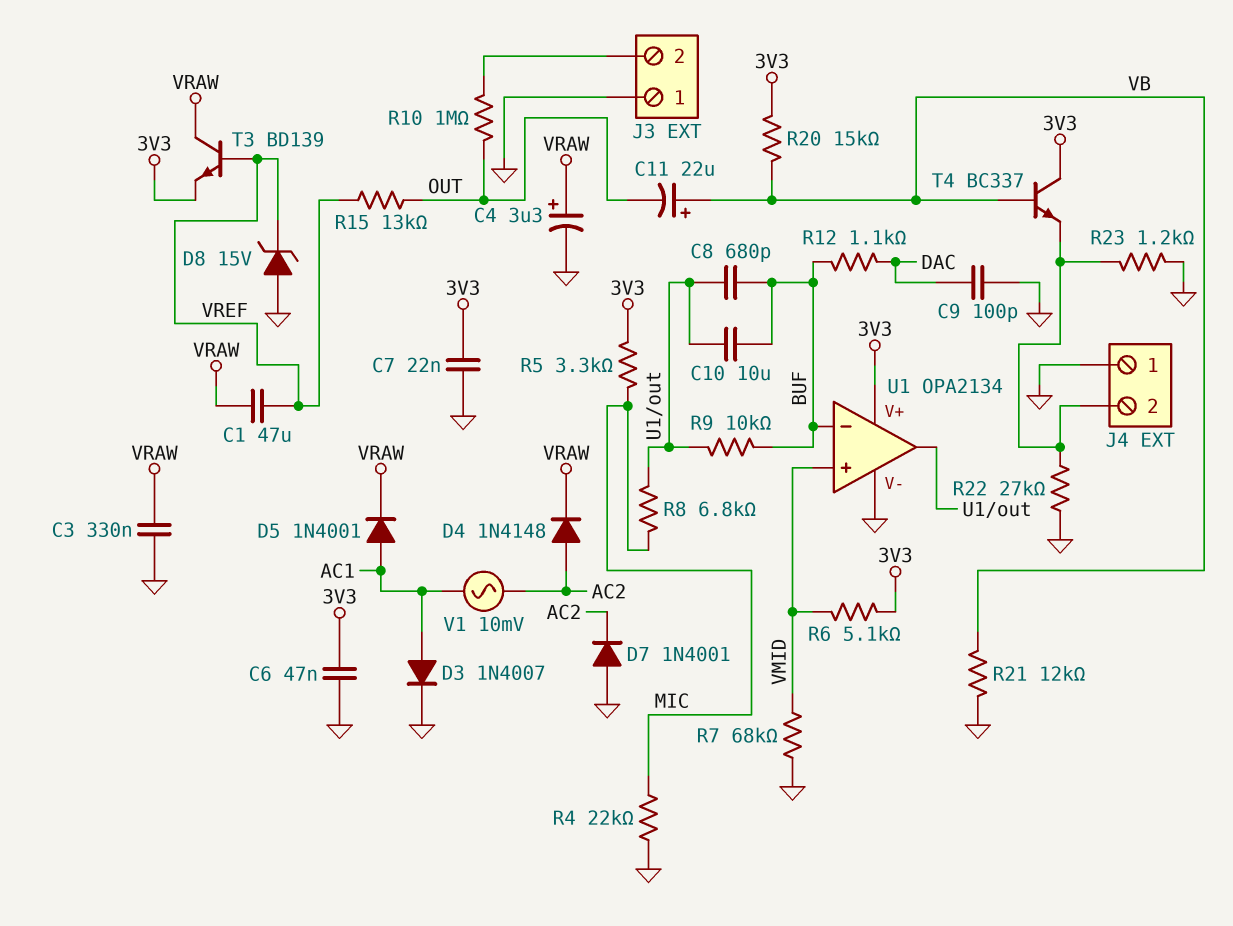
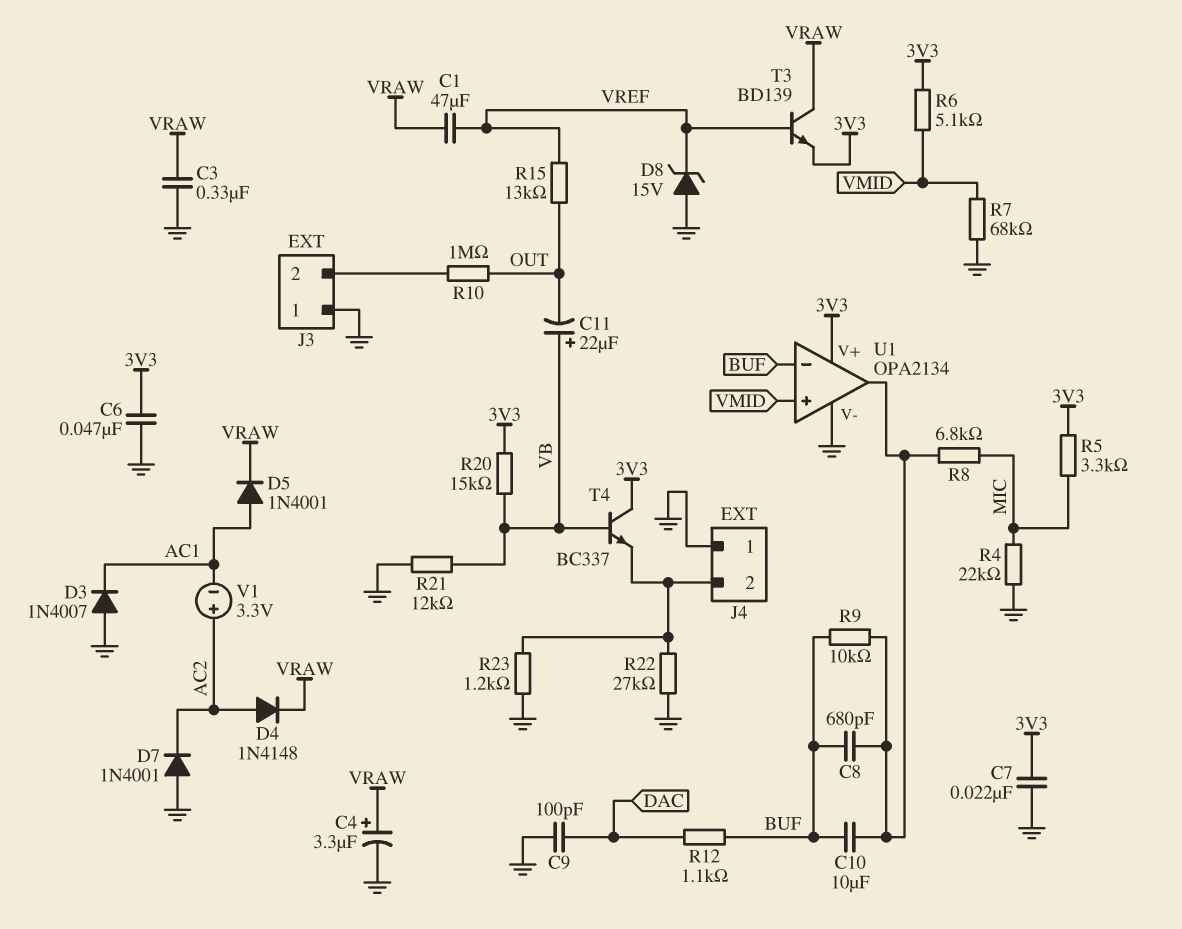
D3: diode 1N4007 (A AC1, K GND) -> diode 1N4007 (A GND, K AC1)
V1: AC 10mV (AC1, AC2) -> 3.3V (plus AC2, minus AC1)

